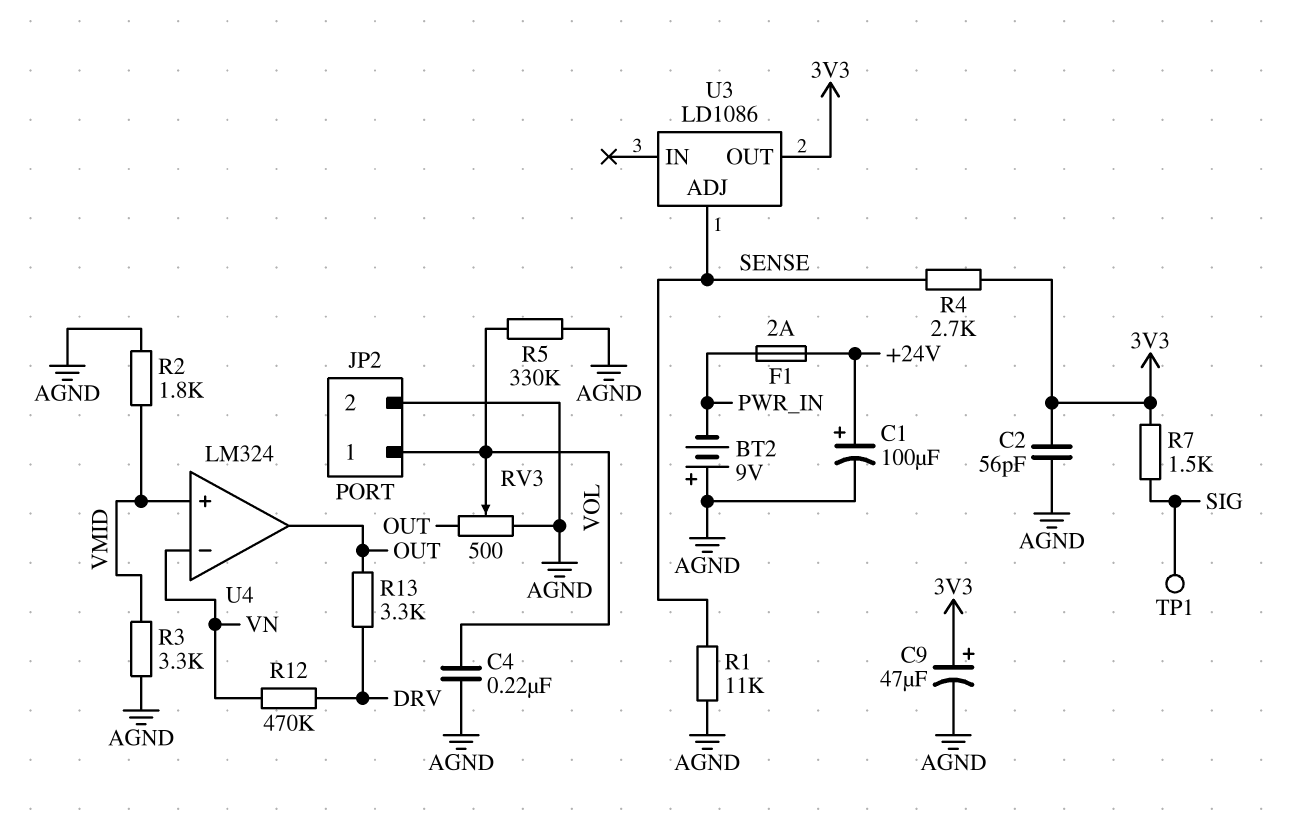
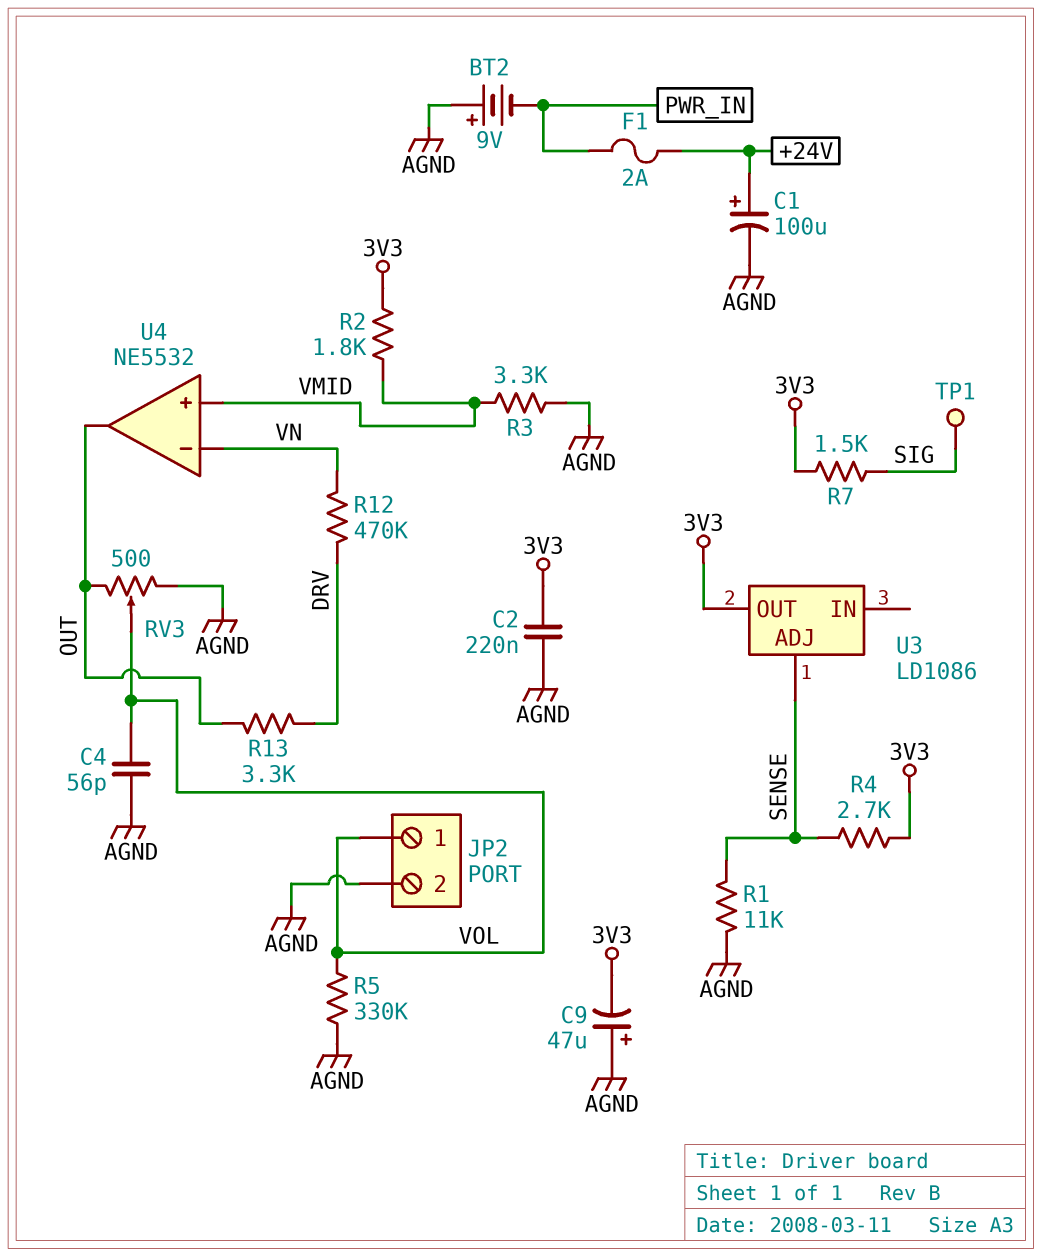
C2: 56pF (3V3, AGND) -> 220nF (3V3, AGND)
C4: 220nF (AGND, VOL) -> 56pF (AGND, VOL)
C9: 47uF (plus 3V3, minus AGND) -> 47uF (plus AGND, minus 3V3)
R2: 1.8k (AGND, VMID) -> 1.8k (3V3, VMID)
U4: LM324 -> NE5532

